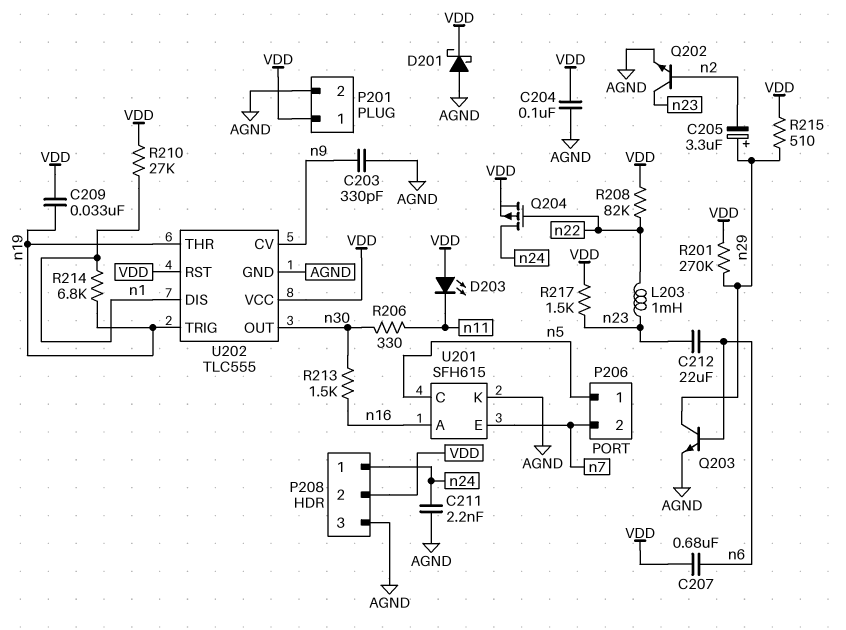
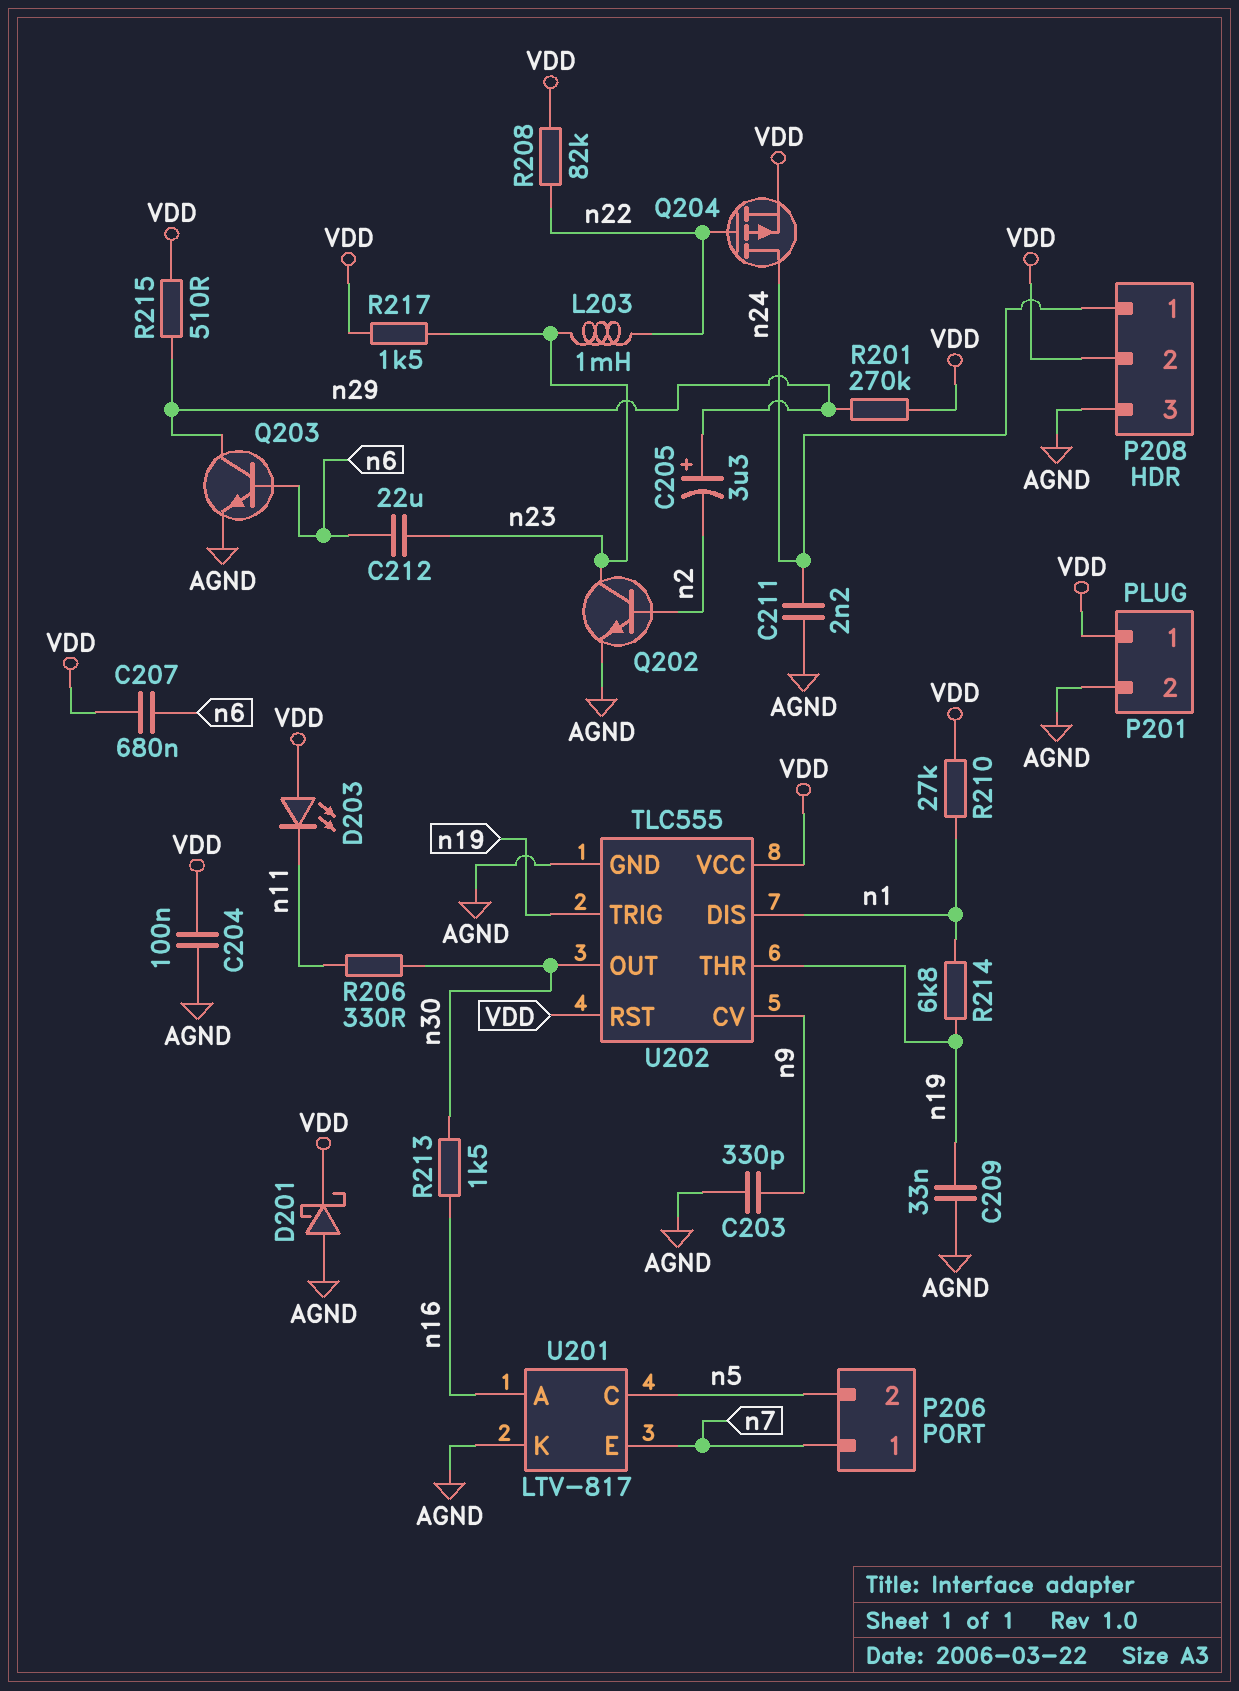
C209: 33nF (VDD, n19) -> 33nF (AGND, n19)
P206 pin 1: n5 -> n7
P206 pin 2: n7 -> n5
U201: SFH615 -> LTV-817

